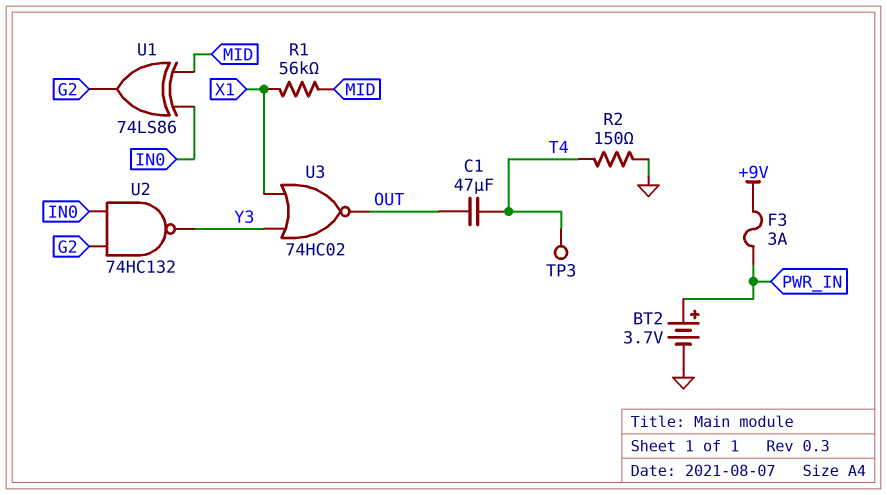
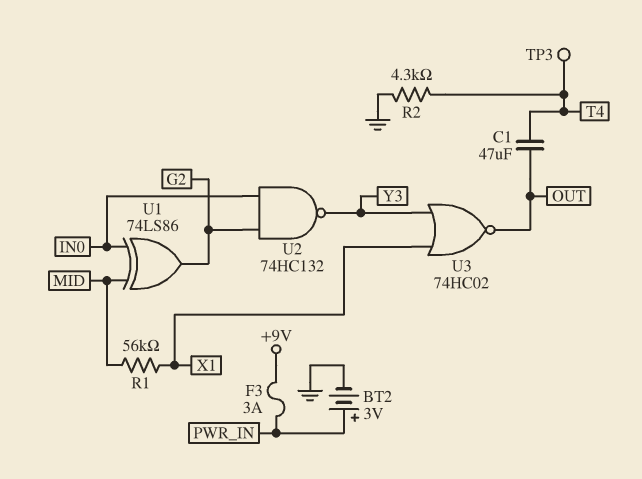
BT2: 3.7V (plus PWR_IN, minus GND) -> 3V (plus PWR_IN, minus GND)
R2: 150 (GND, T4) -> 4.3k (GND, T4)

